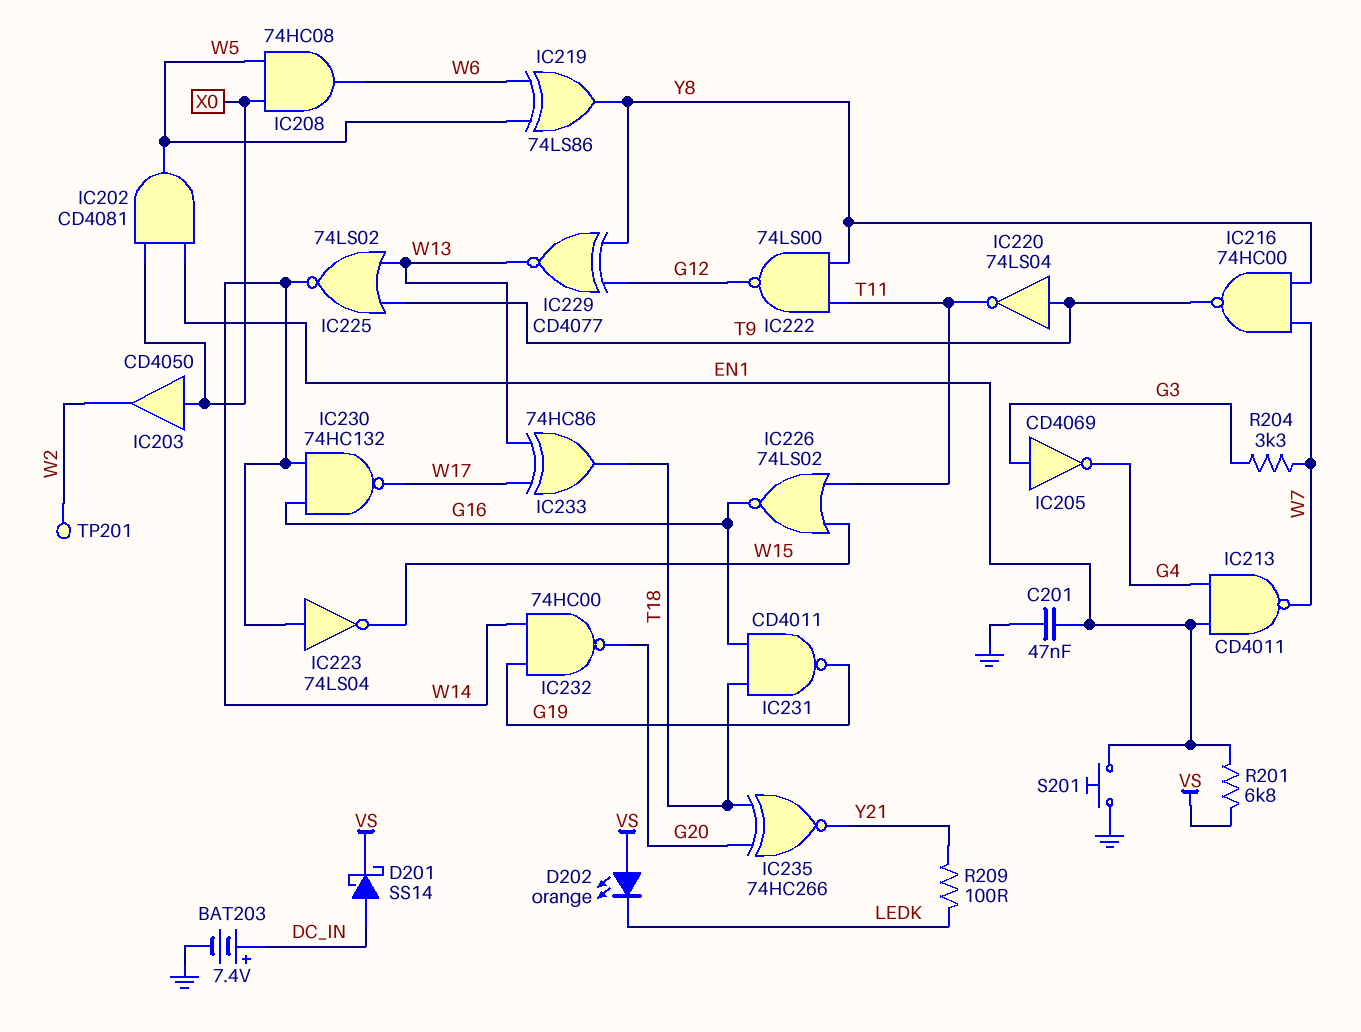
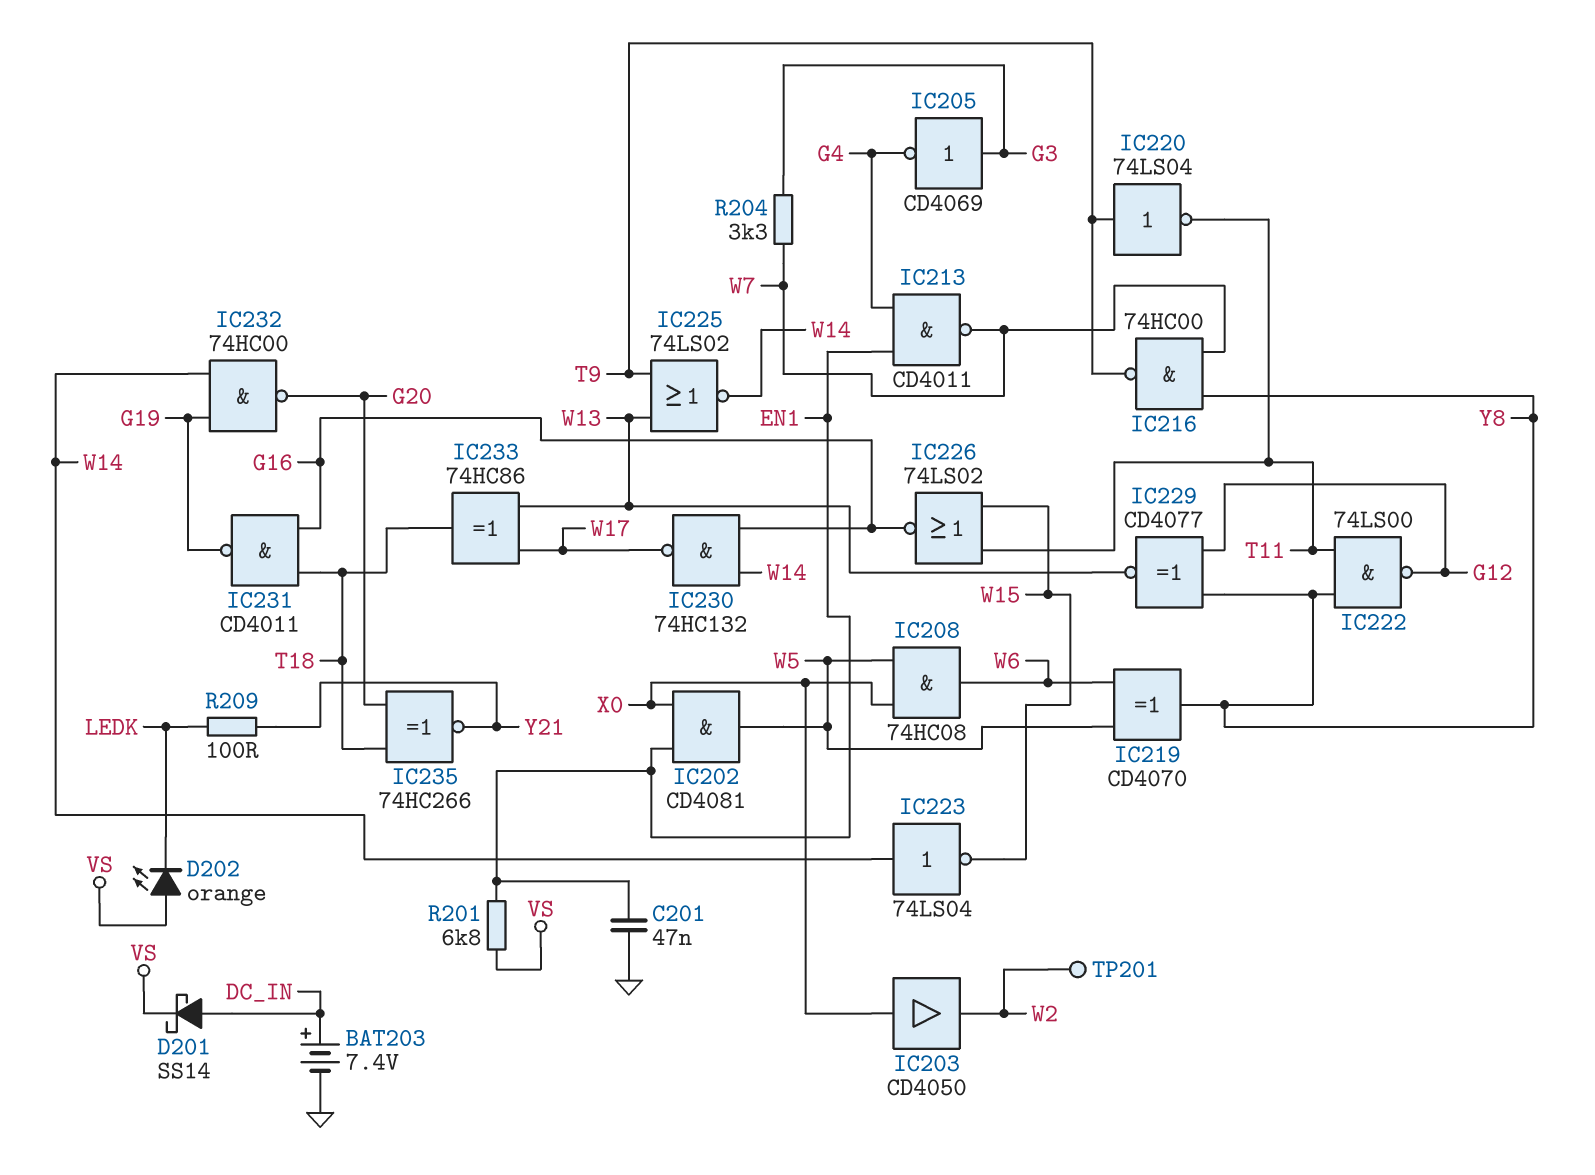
IC219: XOR 74LS86 (in W5, in W6, out Y8) -> XOR CD4070 (in W5, in W6, out Y8)
S201: button (EN1, GND) -> none

